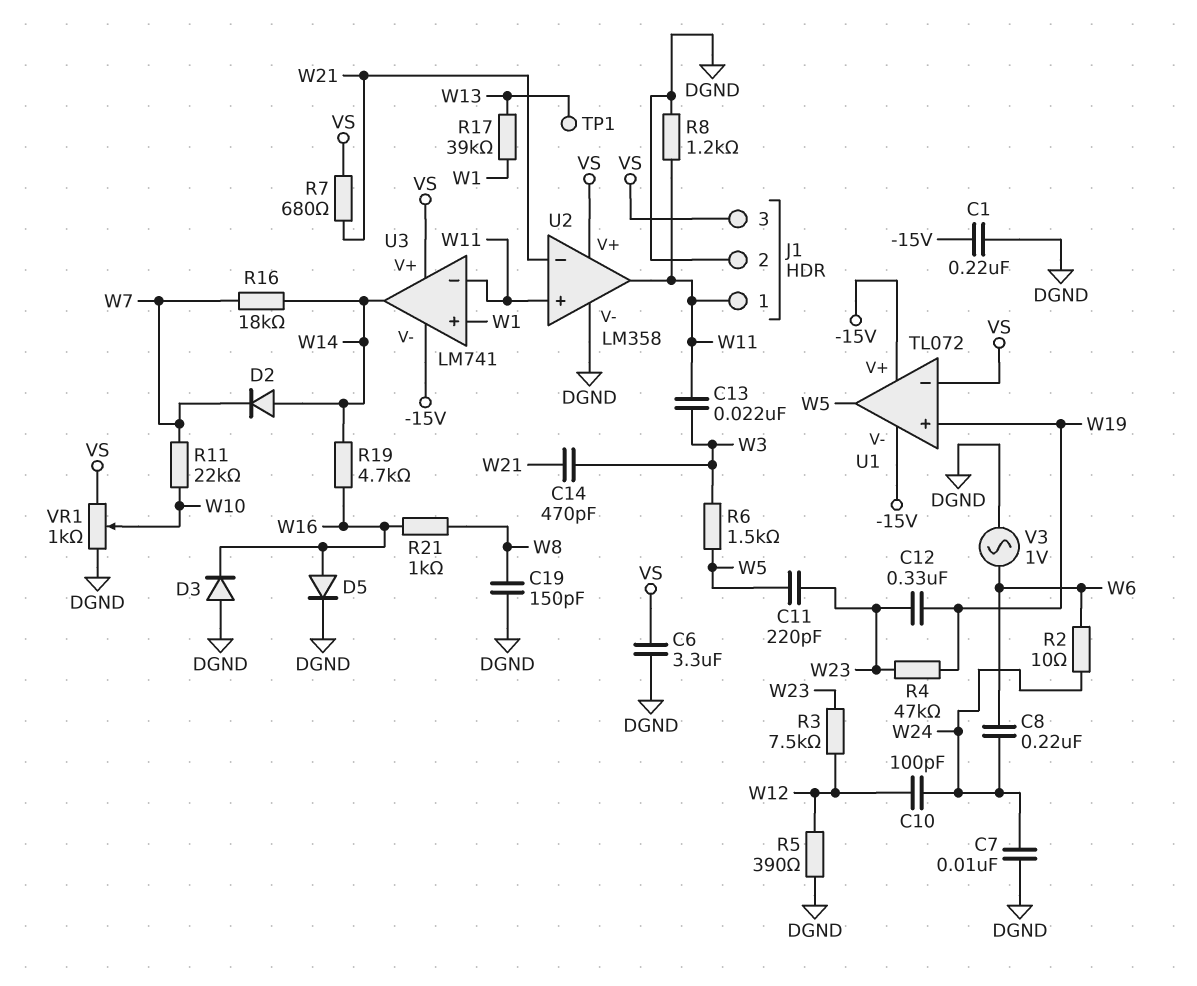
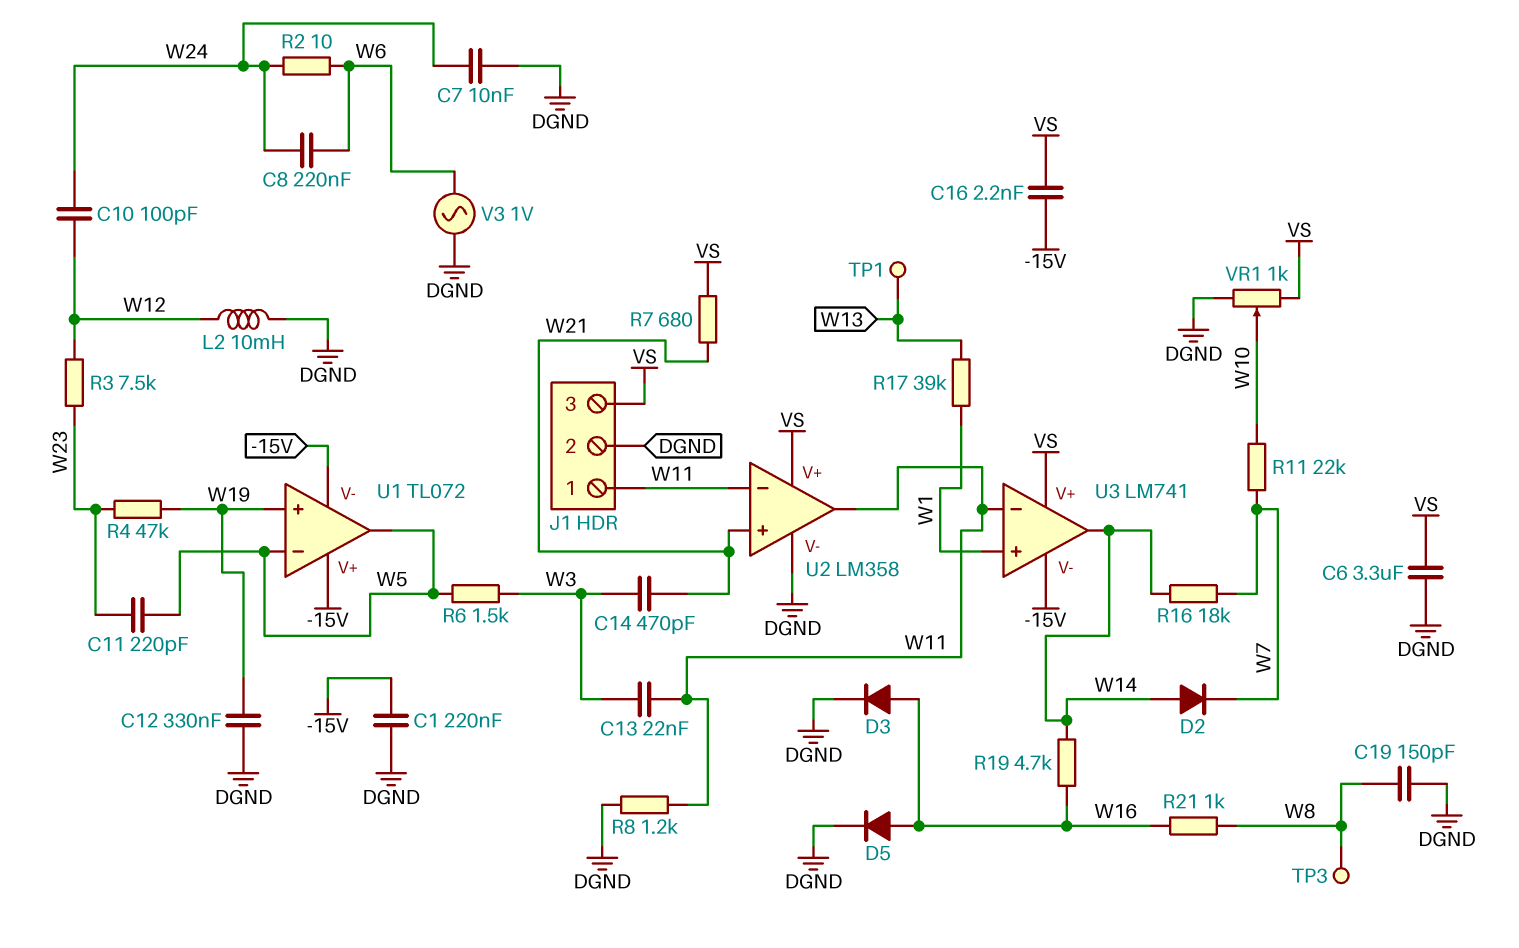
C12: 330nF (W19, W23) -> 330nF (DGND, W19)
C16: none -> 2.2nF (-15V, VS)
D3: diode (A DGND, K W16) -> diode (A W16, K DGND)
L2: none -> 10mH (DGND, W12)
R5: 390 (DGND, W12) -> none
TP3: none -> test point (W8)
U1 pin in-: VS -> W5
U2 pin in+: W11 -> W21
U2 pin in-: W21 -> W11

